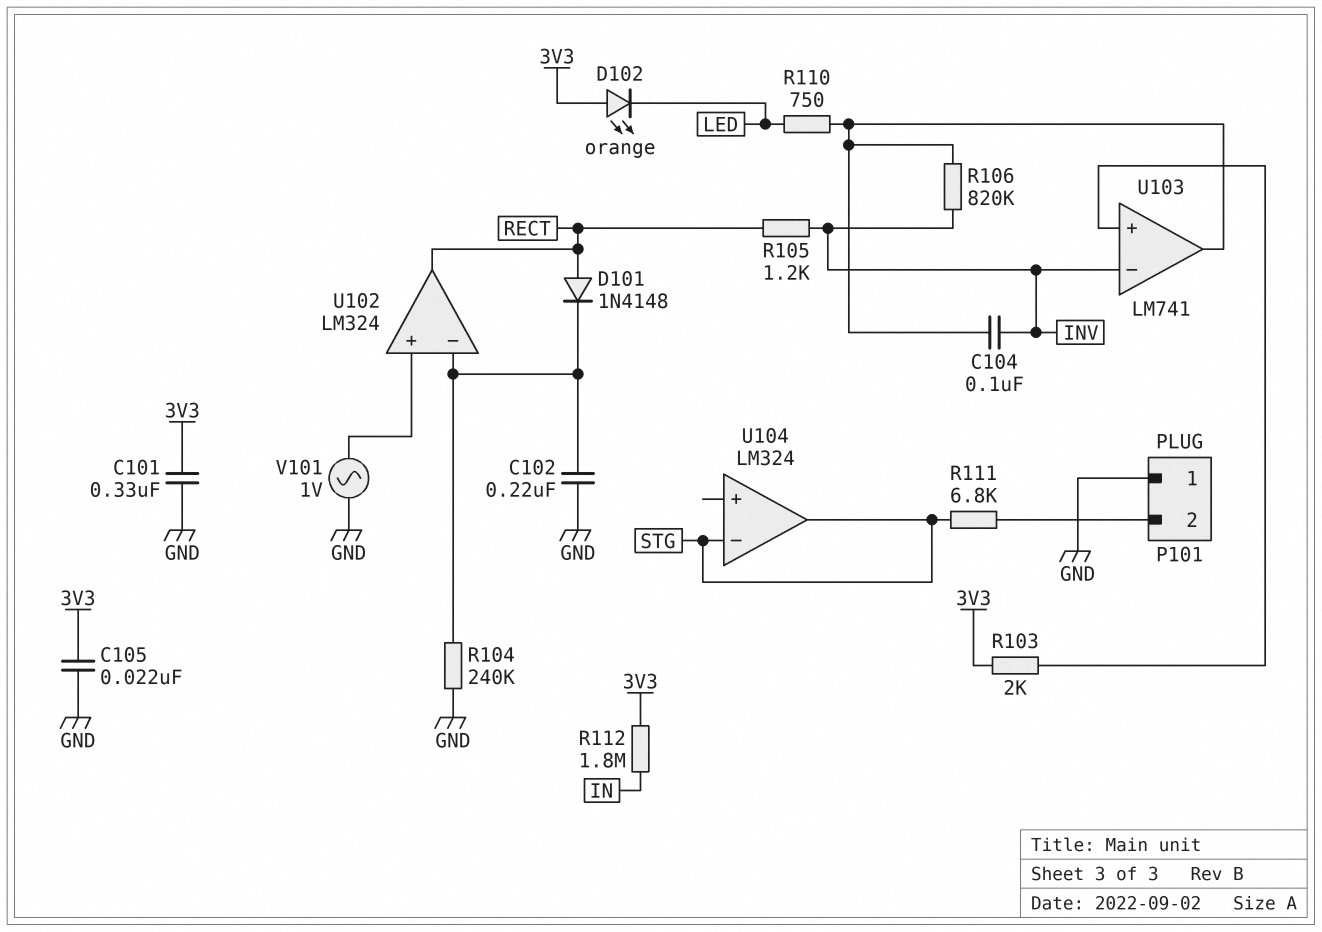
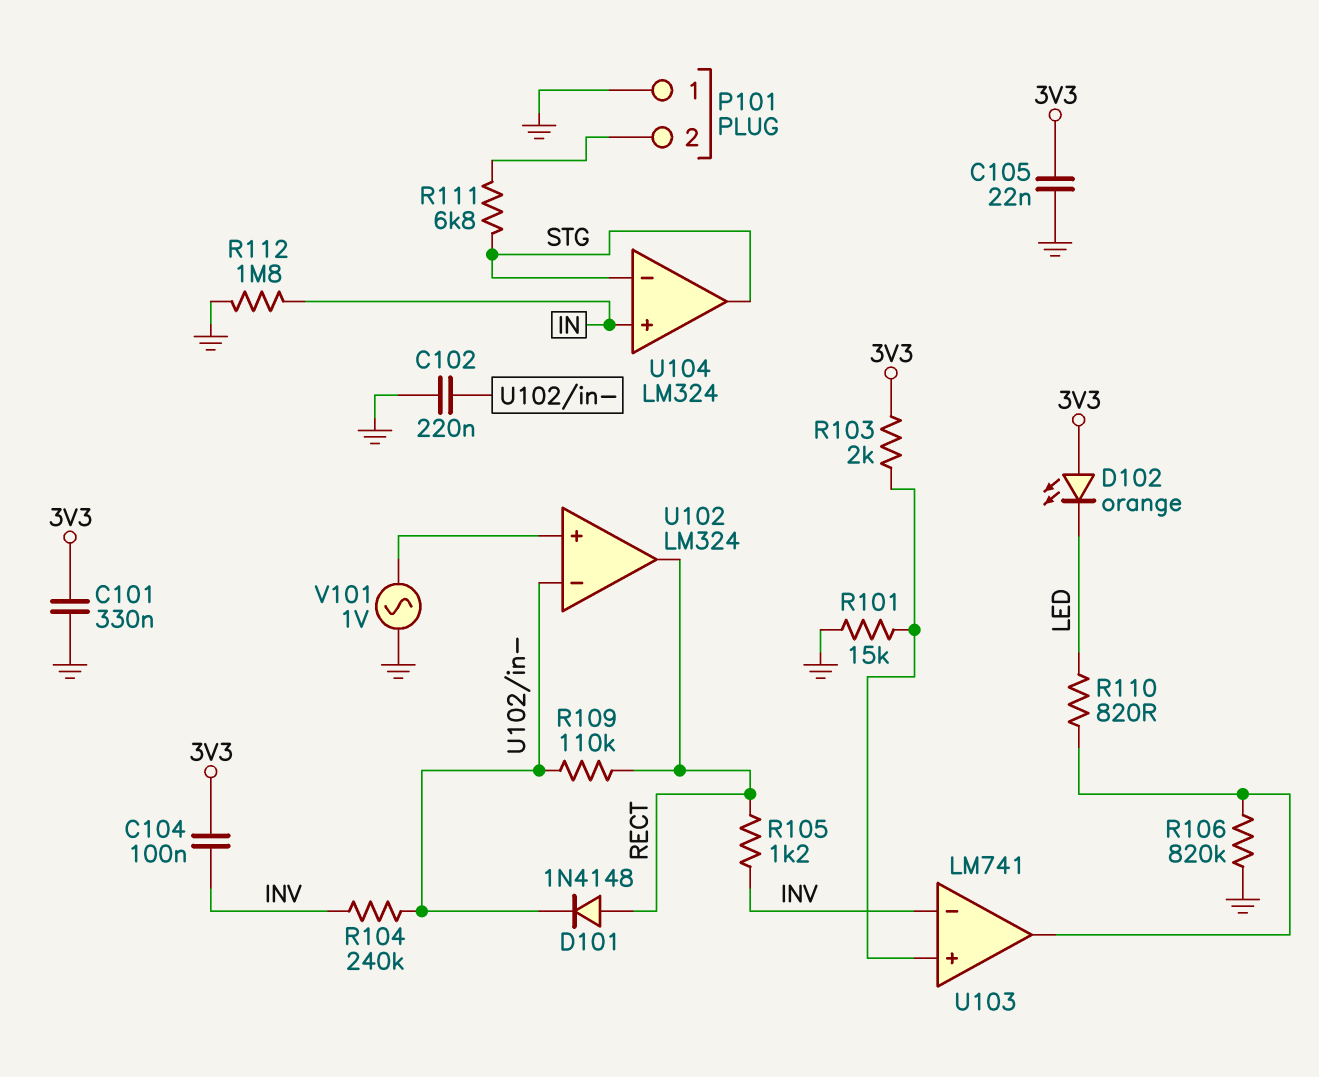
C104: 100nF (INV, U103/out) -> 100nF (3V3, INV)
R101: none -> 15k (GND, U103/in+)
R104: 240k (GND, U102/in-) -> 240k (INV, U102/in-)
R106: 820k (INV, U103/out) -> 820k (GND, U103/out)
R109: none -> 110k (RECT, U102/in-)
R110: 750 (LED, U103/out) -> 820 (LED, U103/out)
R112: 1.8M (3V3, IN) -> 1.8M (GND, IN)
U104 pin in+: none -> IN

